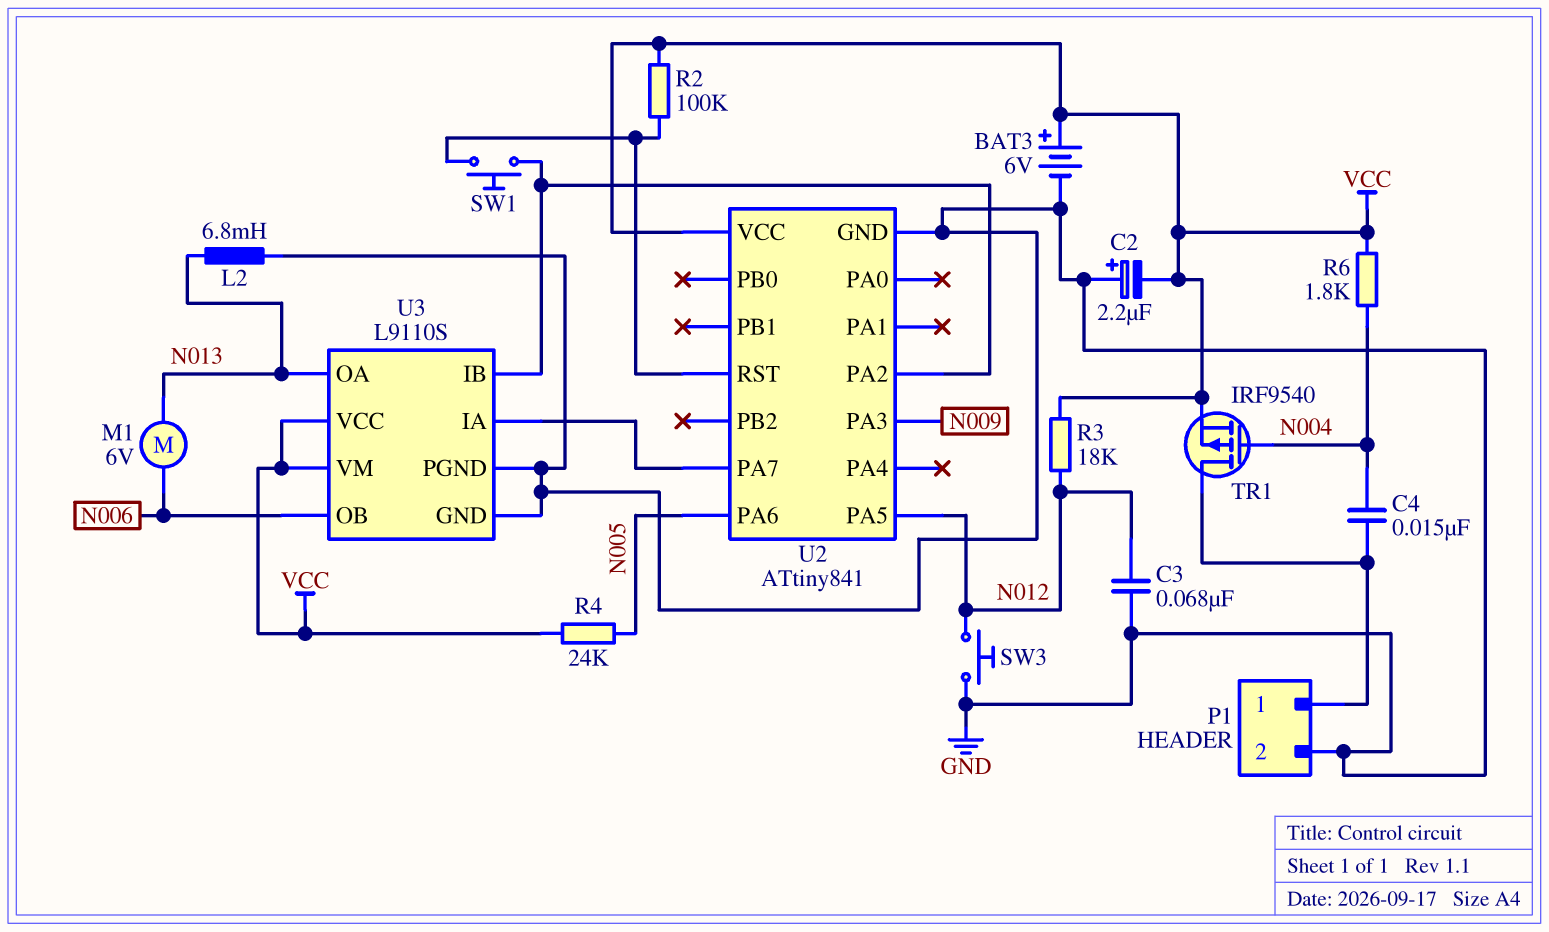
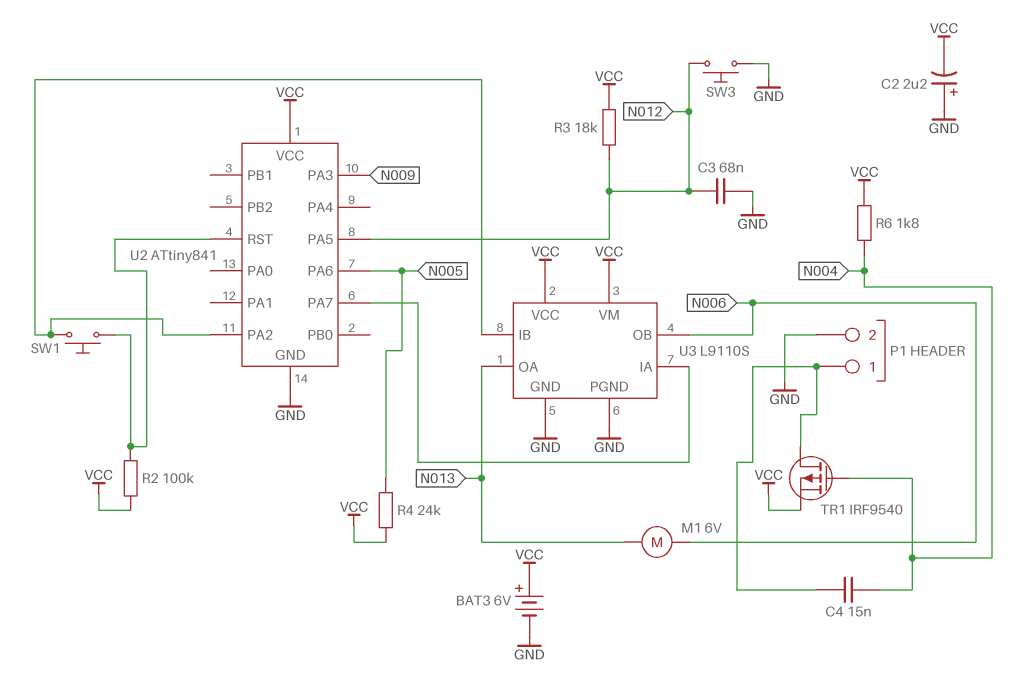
L2: 6.8mH (GND, N013) -> none

